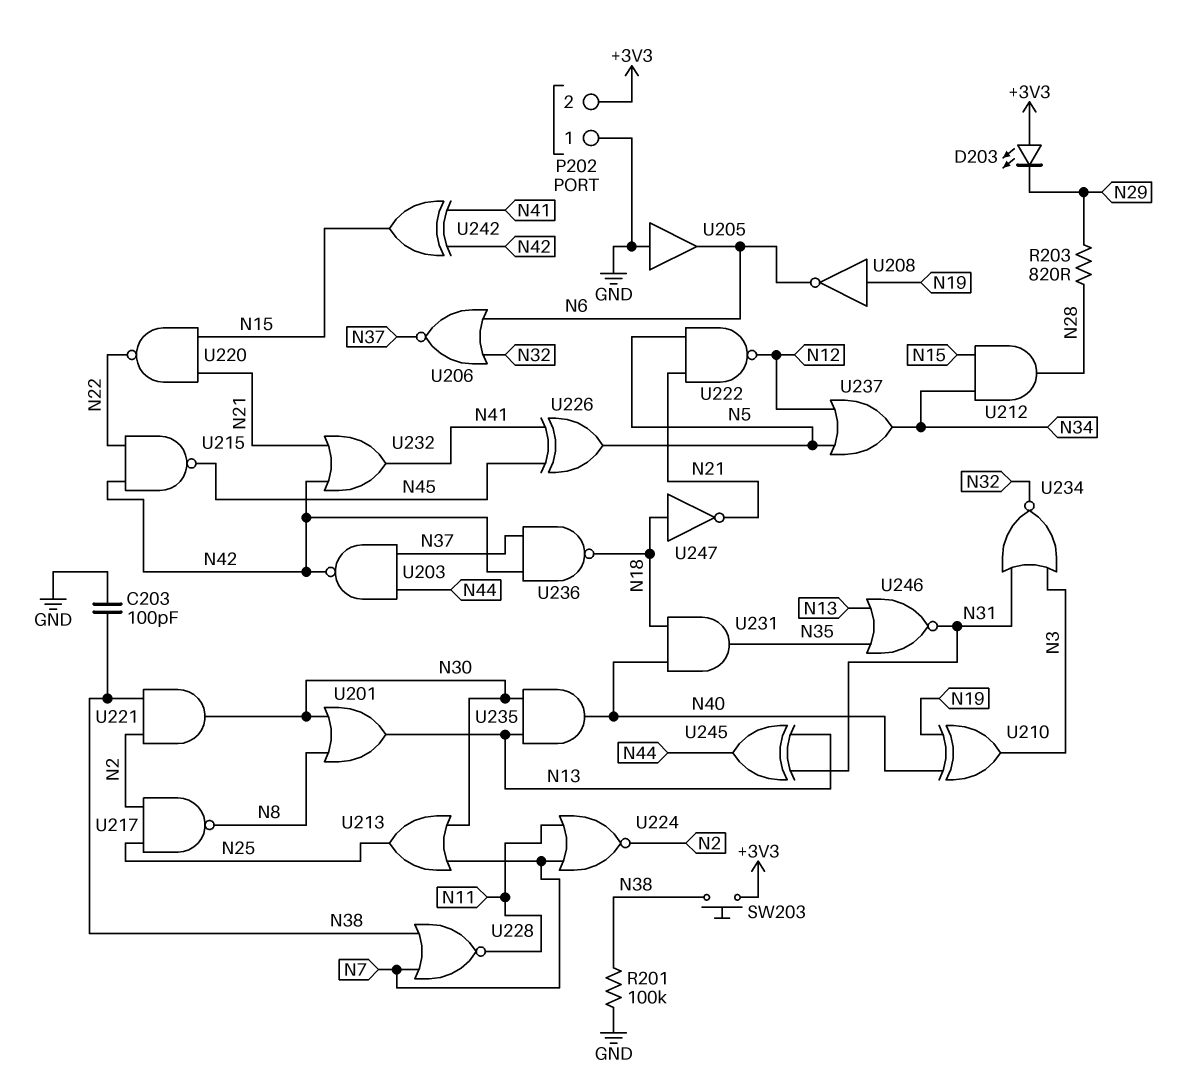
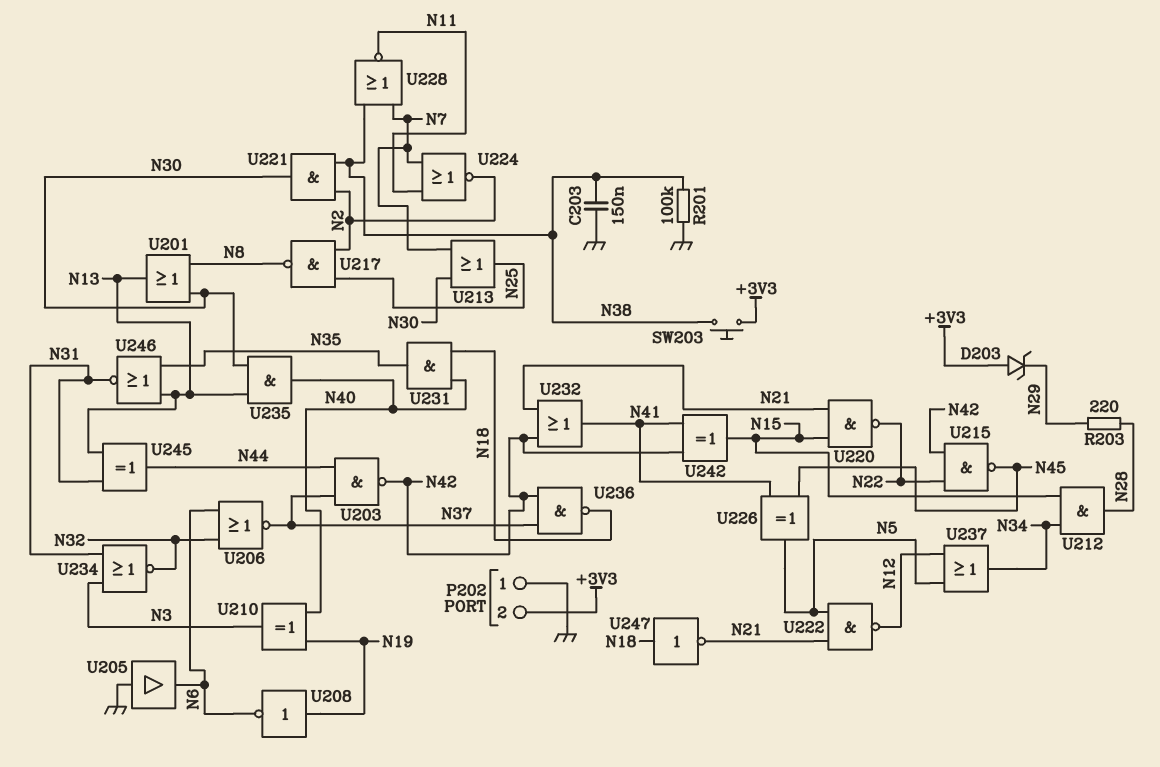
C203: 100pF (GND, N38) -> 150nF (GND, N38)
D203: LED (A +3V3, K N29) -> zener (A +3V3, K N29)
R203: 820 (N28, N29) -> 220 (N28, N29)

